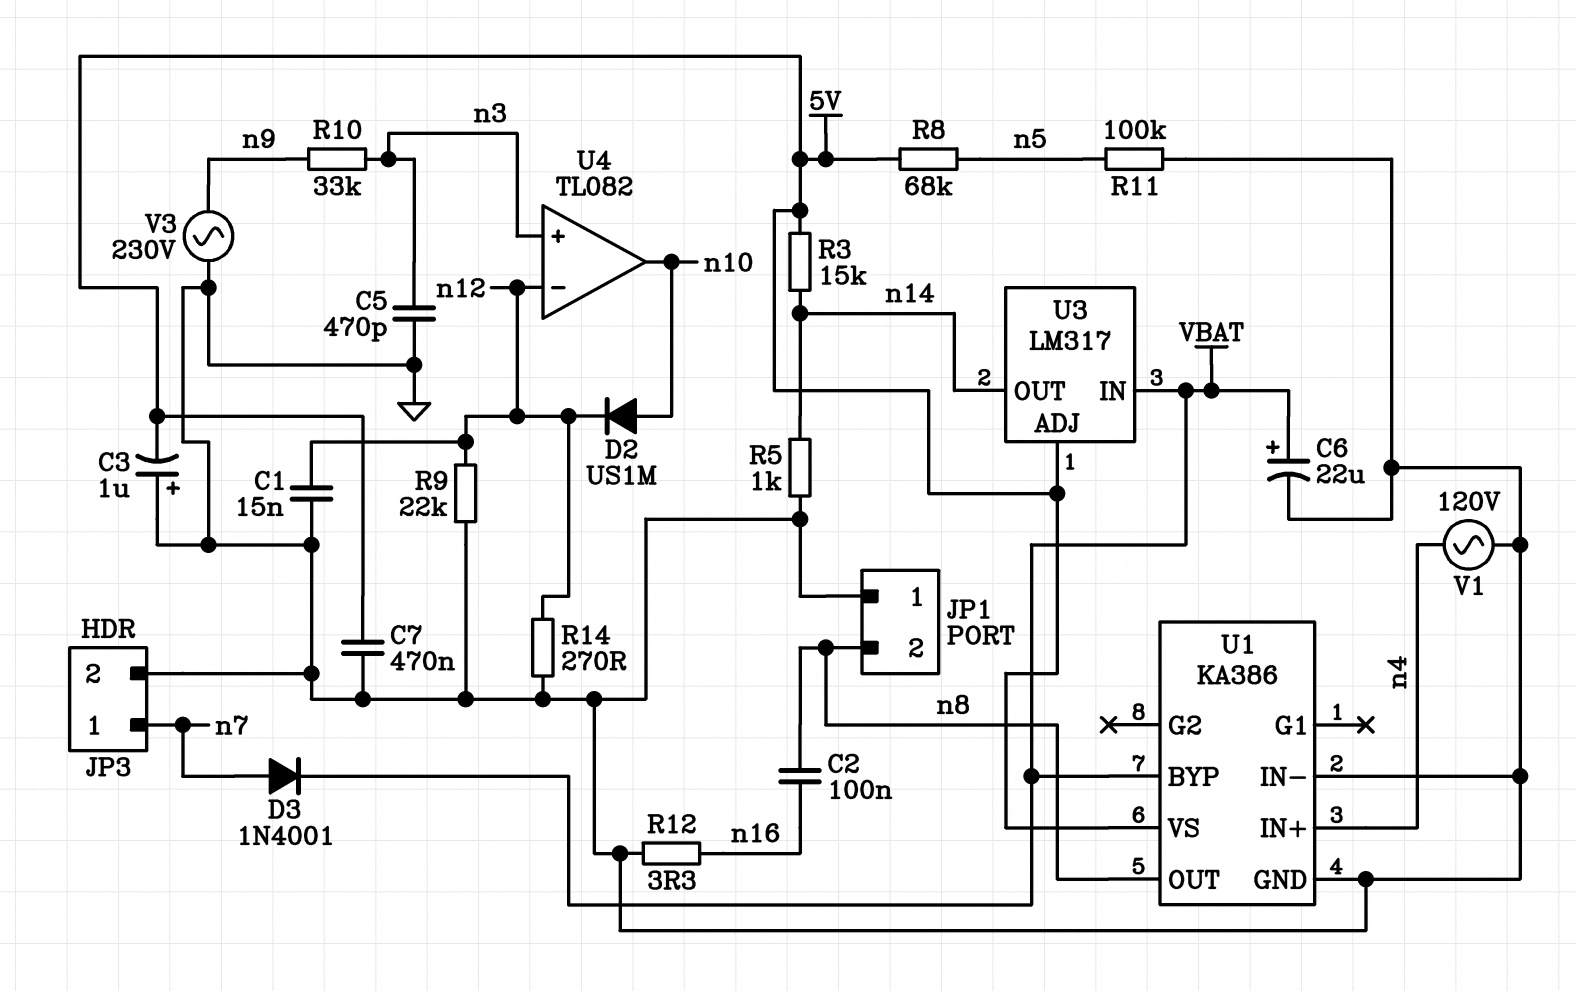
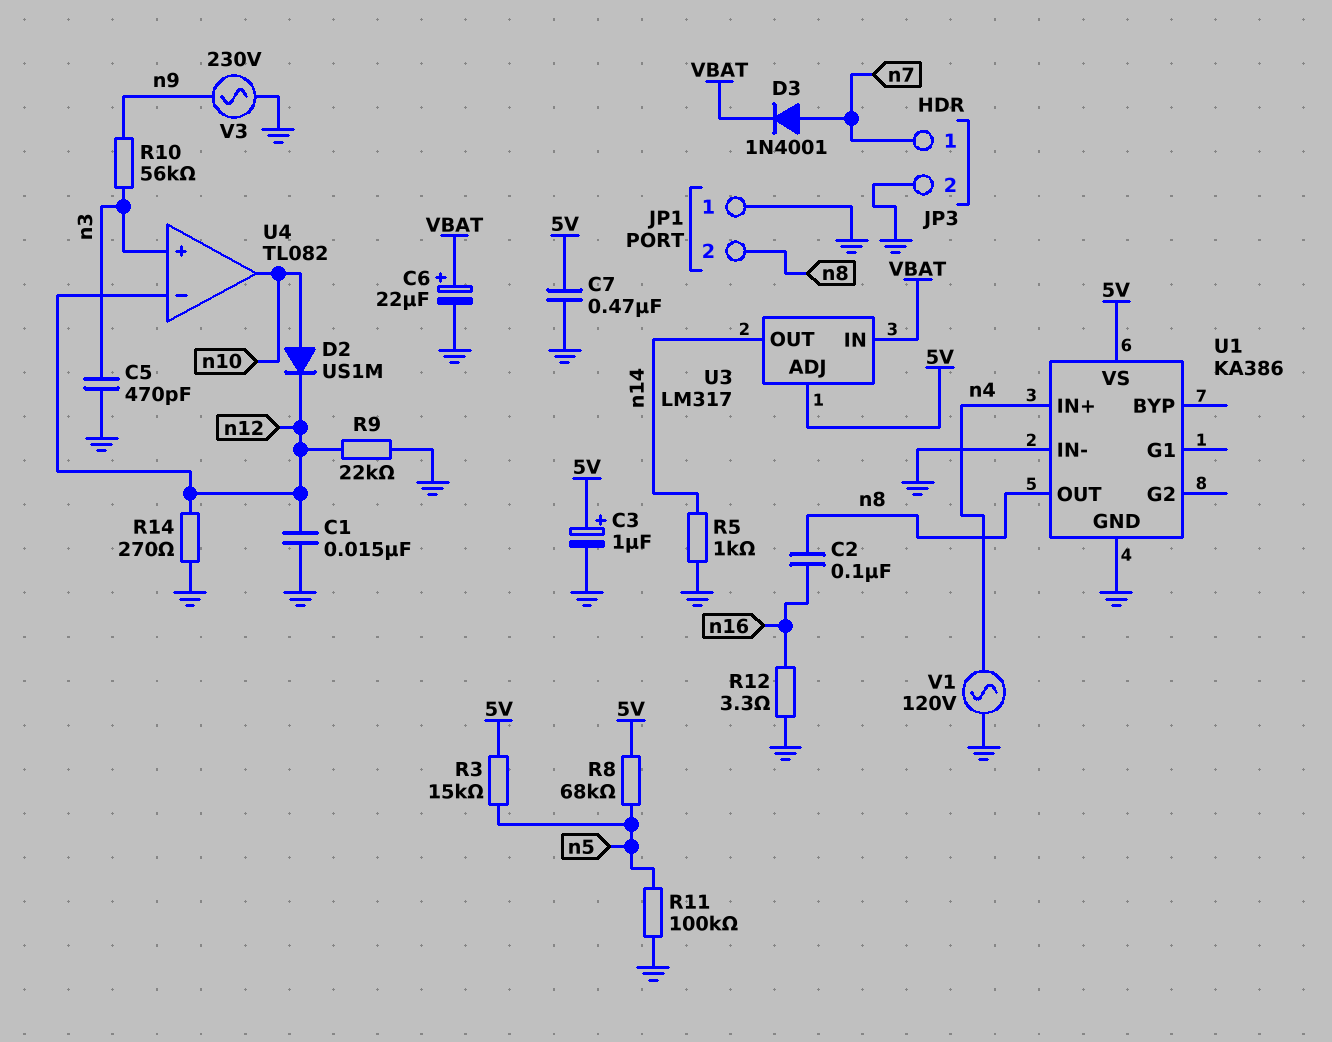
C3: 1uF (plus GND, minus 5V) -> 1uF (plus 5V, minus GND)
R3: 15k (5V, n14) -> 15k (5V, n5)
R10: 33k (n3, n9) -> 56k (n3, n9)
U1 pin BYP: VBAT -> none

